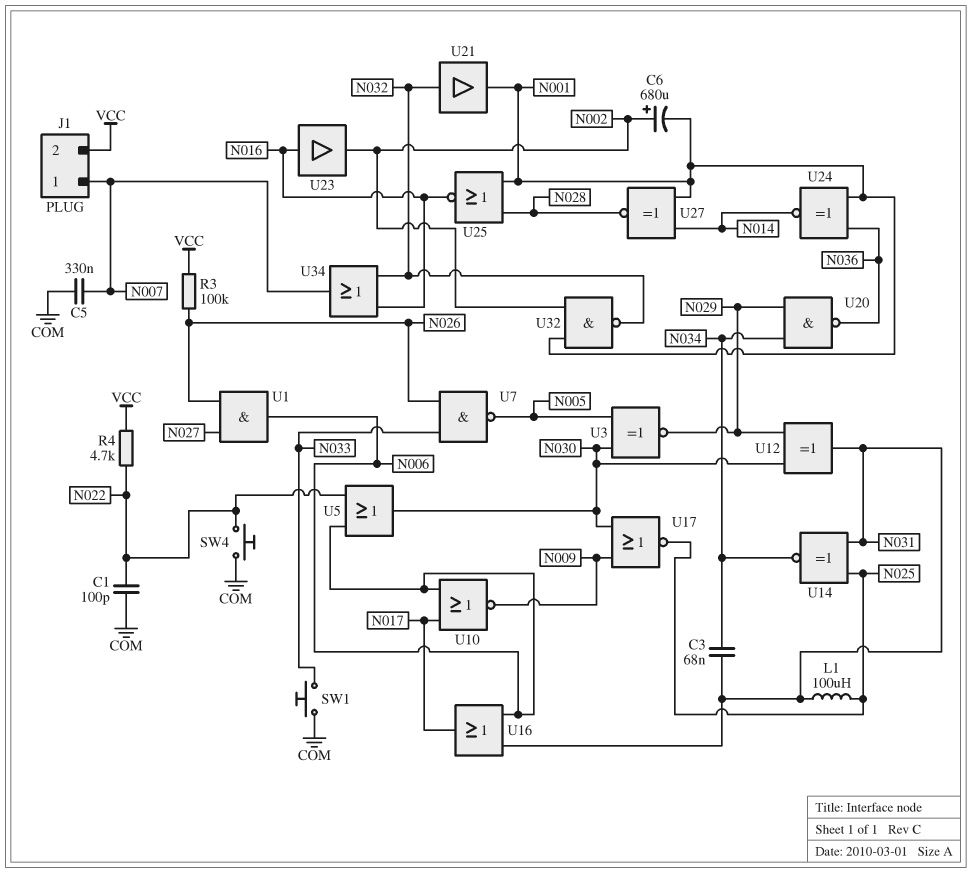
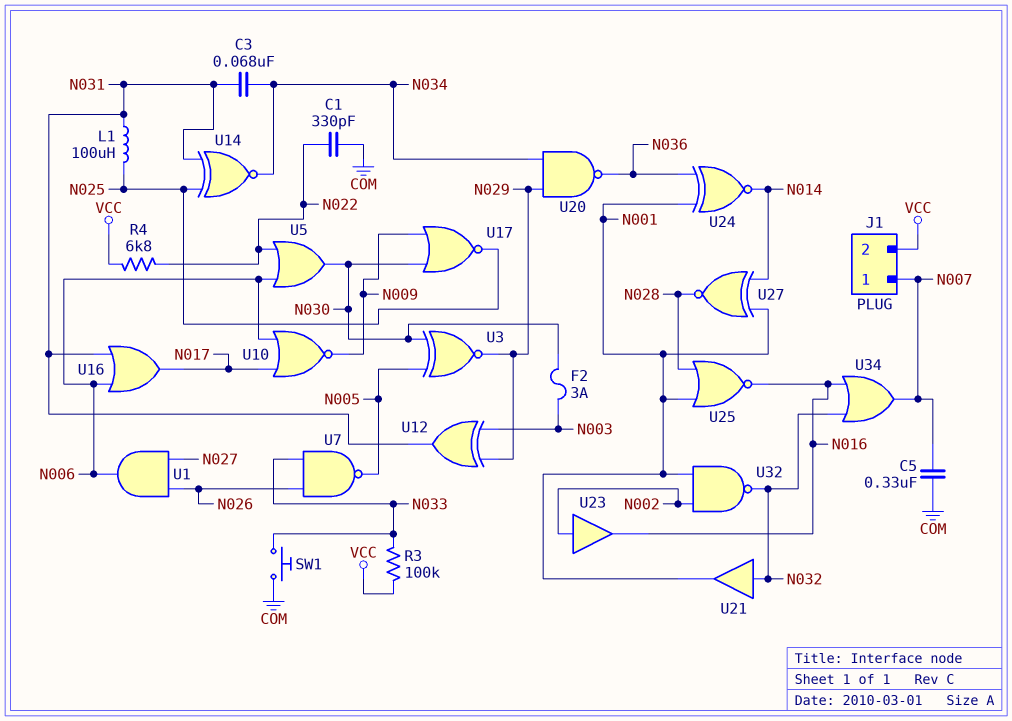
C1: 100pF (COM, N022) -> 330pF (COM, N022)
C6: 680uF (plus N002, minus N001) -> none
F2: none -> 3A (N003, N030)
R3: 100k (N026, VCC) -> 100k (N033, VCC)
R4: 4.7k (N022, VCC) -> 6.8k (N022, VCC)
SW4: button (COM, N022) -> none
U12: XOR (in N029, in N030, out N031) -> XOR (in N003, in N029, out N031)
U23: buffer (in N016, out N002) -> buffer (in N002, out N016)

